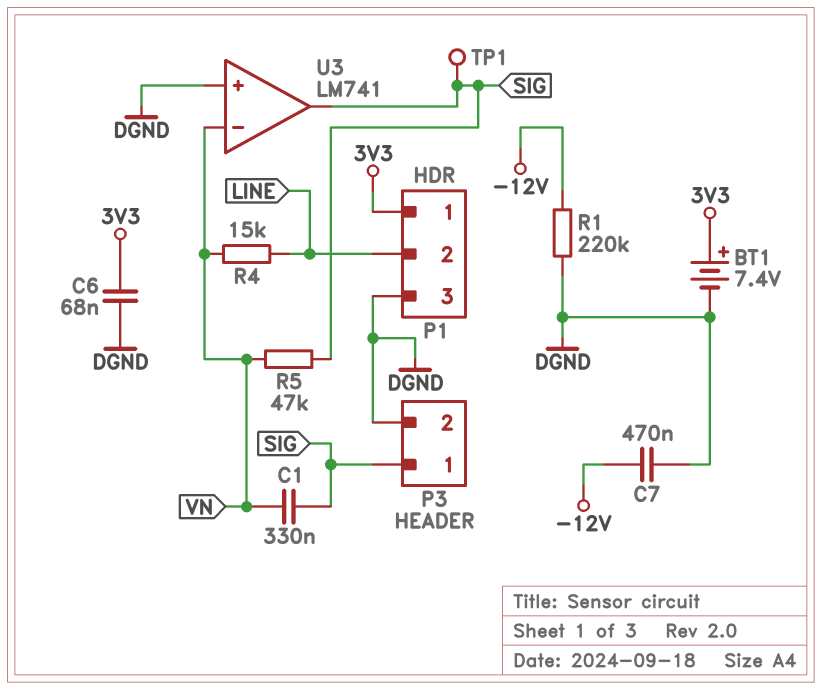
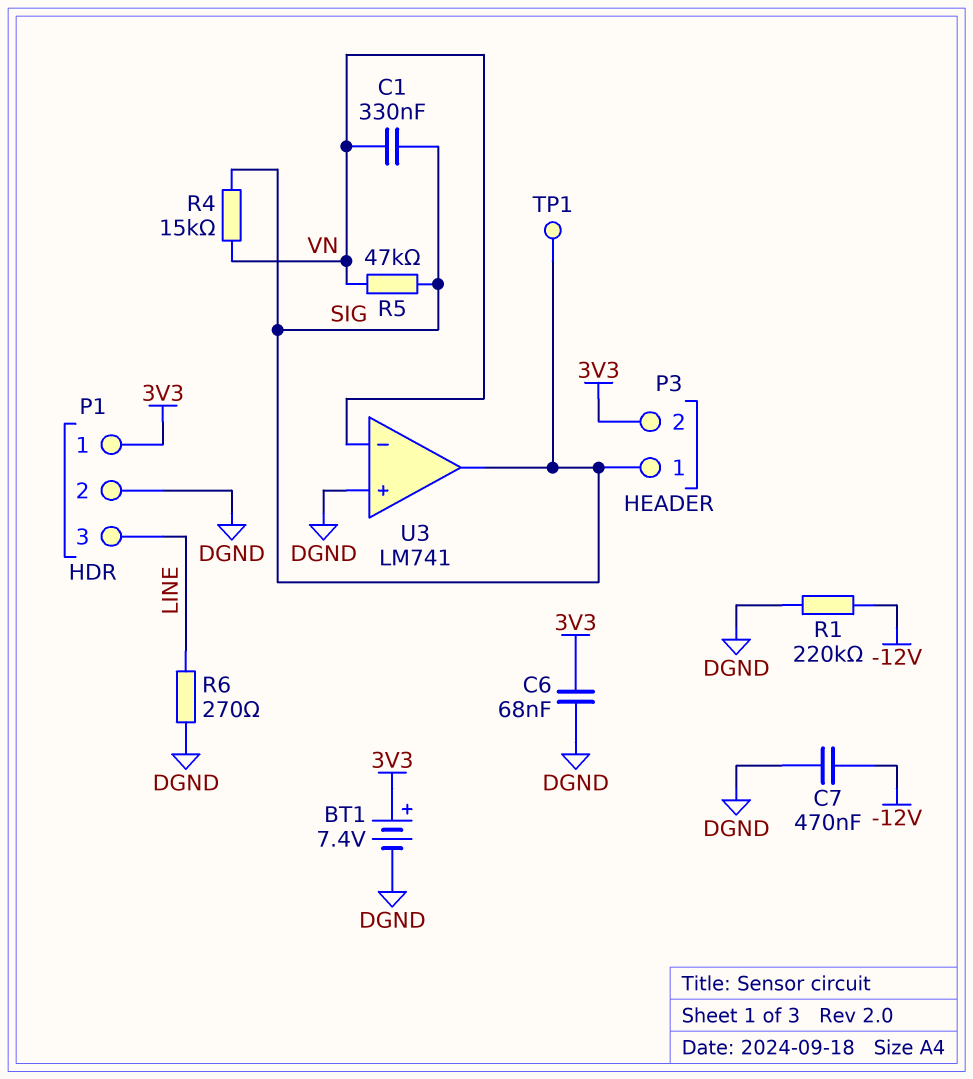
P1 pin 2: LINE -> DGND
P1 pin 3: DGND -> LINE
P3 pin 2: DGND -> 3V3
R4: 15k (LINE, VN) -> 15k (SIG, VN)
R6: none -> 270 (DGND, LINE)

